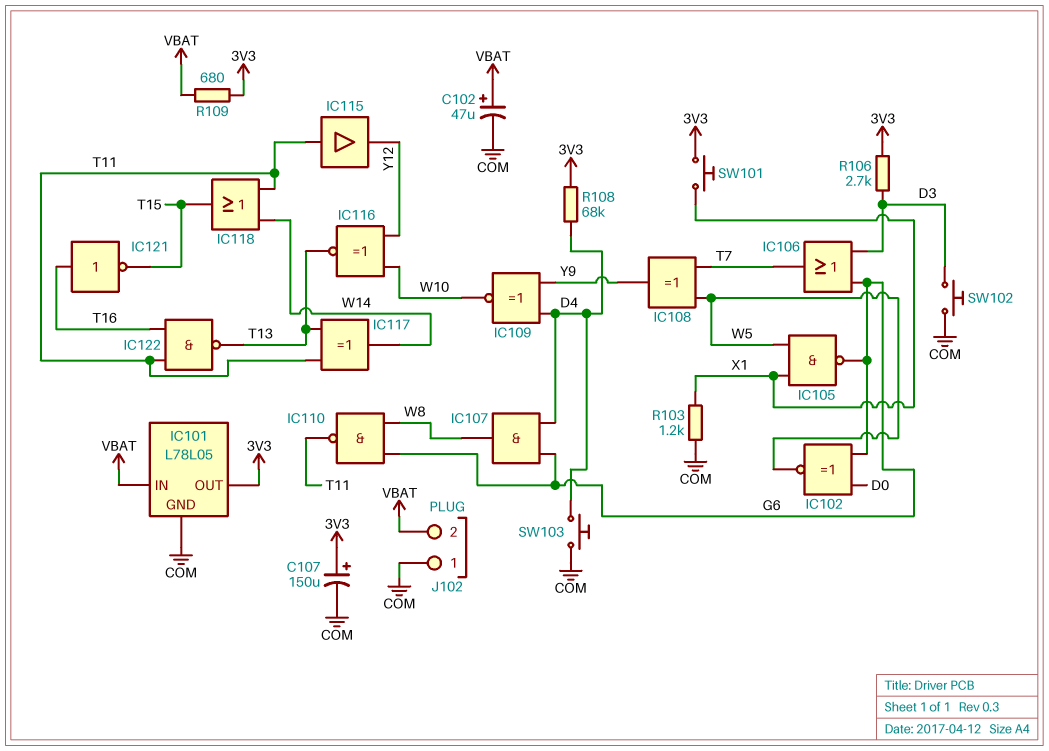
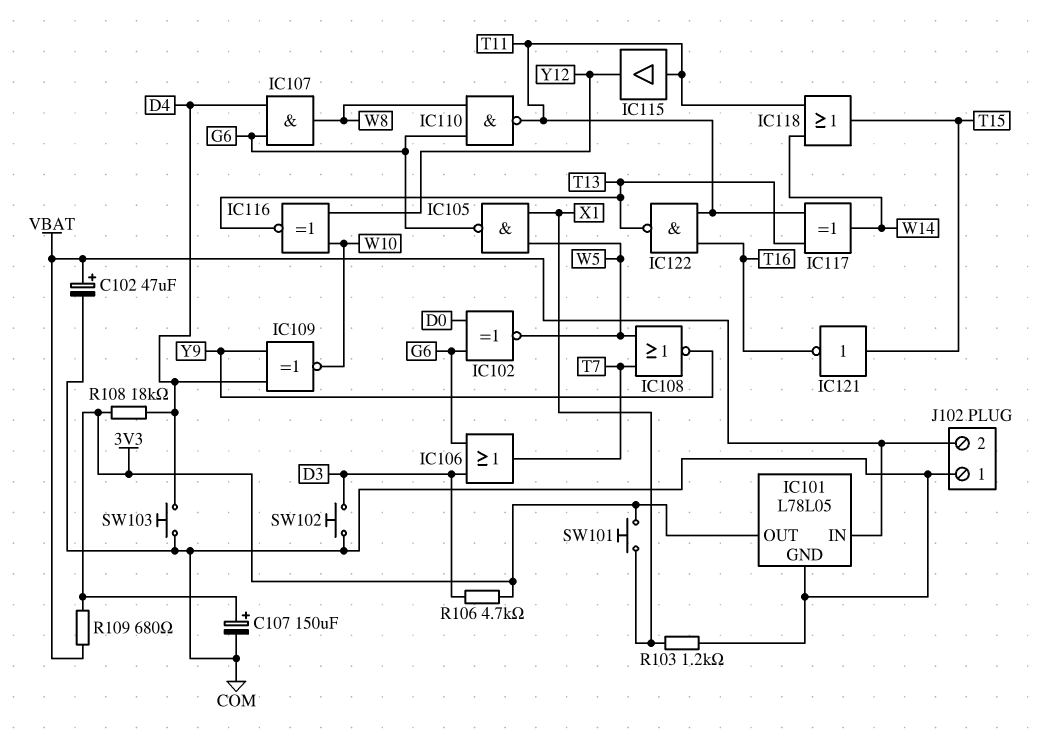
IC108: XOR (in T7, in W5, out Y9) -> NOR (in T7, in W5, out Y9)
IC121: NOT (in T16, out T15) -> NOT (in T15, out T16)
R106: 2.7k (3V3, D3) -> 4.7k (3V3, D3)
R108: 68k (3V3, D4) -> 18k (3V3, D4)

